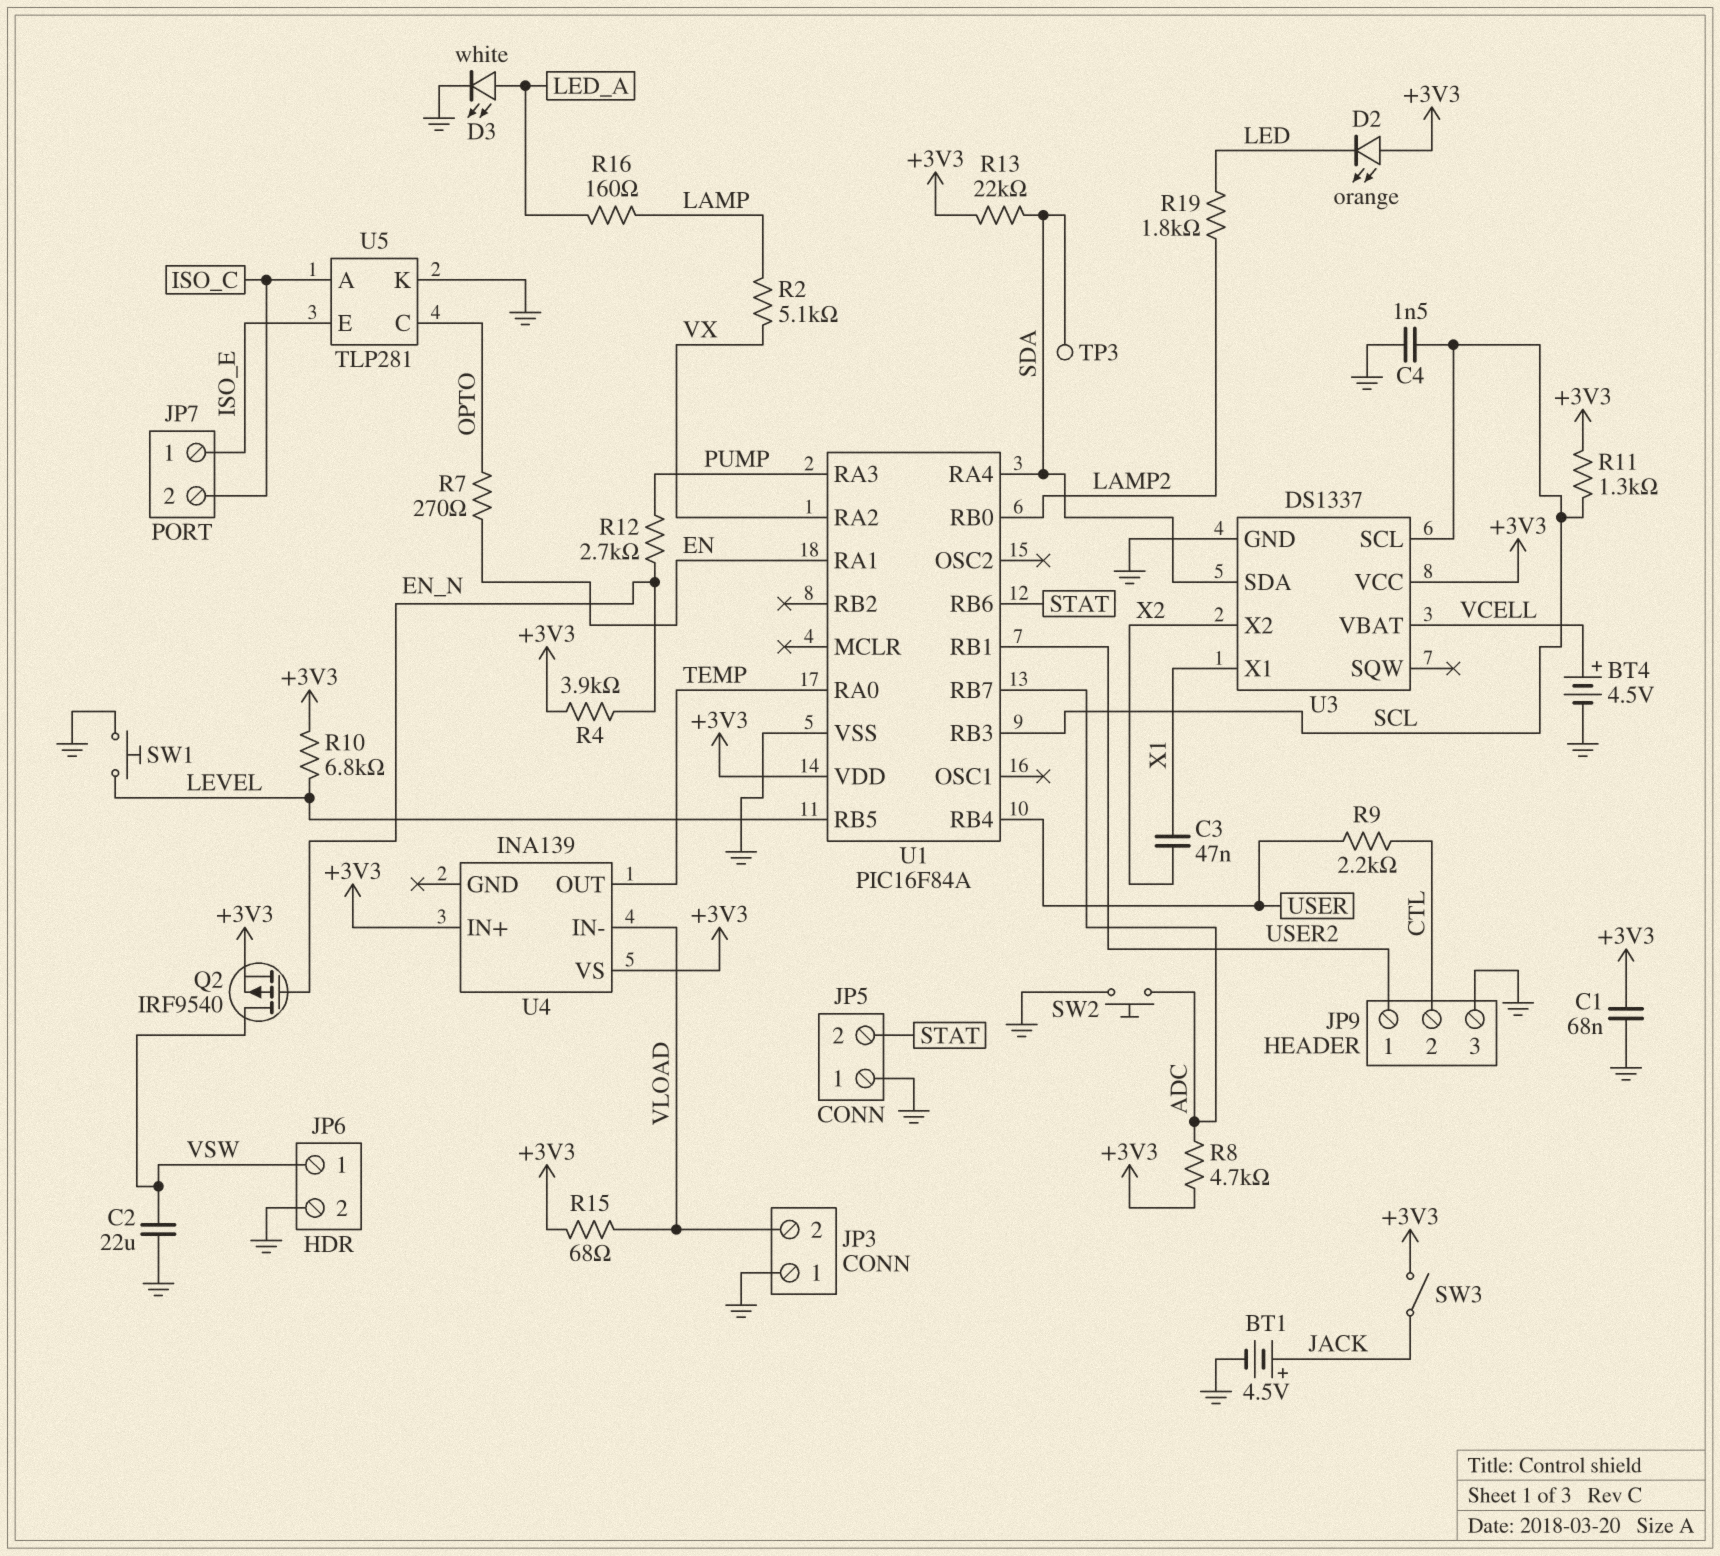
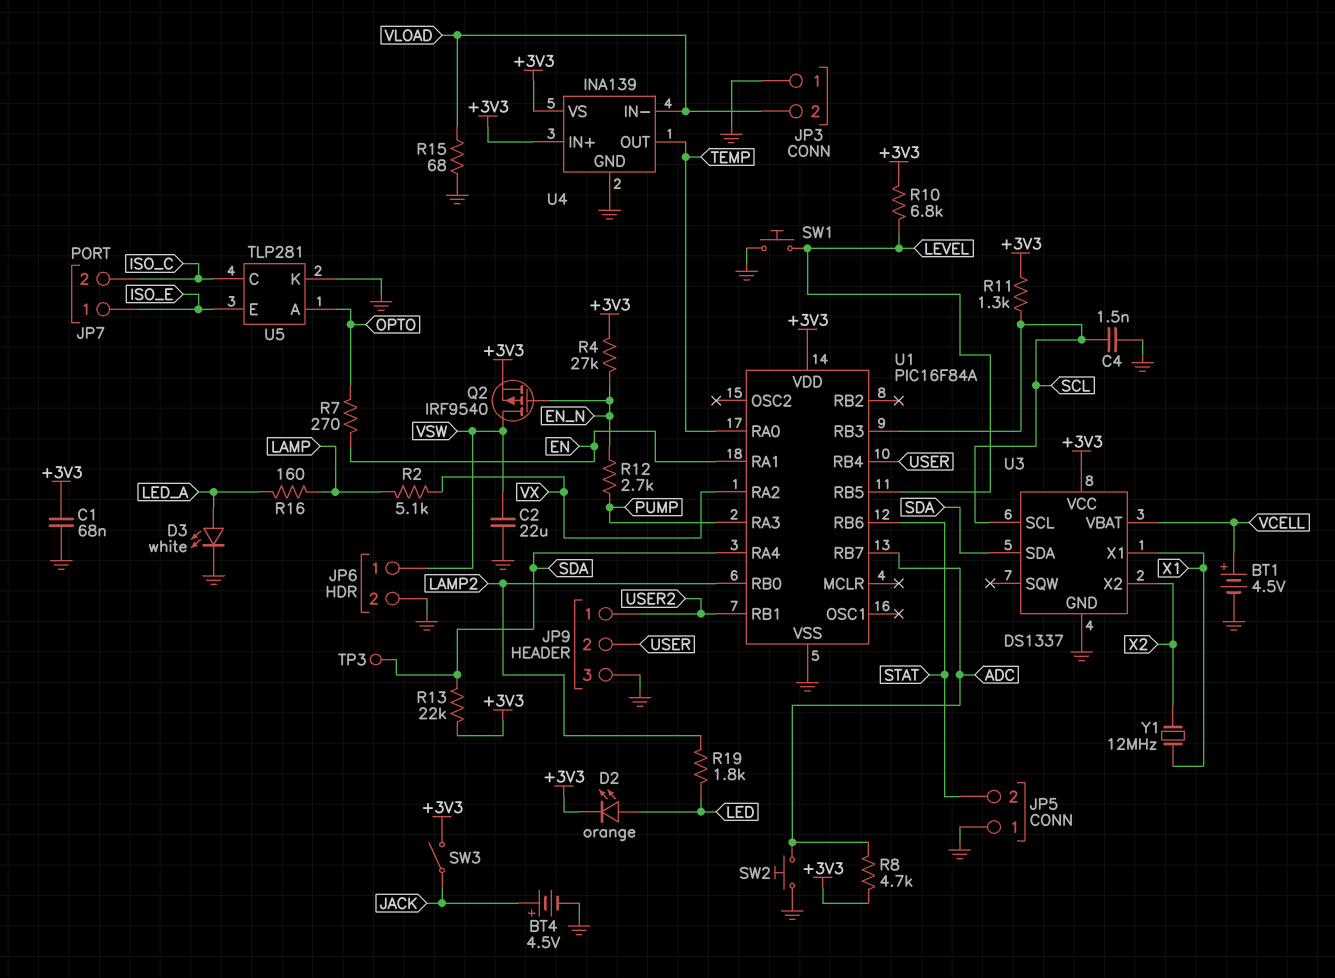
BT1: 4.5V (plus JACK, minus GND) -> 4.5V (plus VCELL, minus GND)
BT4: 4.5V (plus VCELL, minus GND) -> 4.5V (plus JACK, minus GND)
C3: 47nF (X1, X2) -> none
D2: LED orange (A +3V3, K LED) -> LED orange (A LED, K +3V3)
JP9 pin 2: CTL -> USER
R4: 3.9k (+3V3, EN_N) -> 27k (+3V3, EN_N)
R9: 2.2k (CTL, USER) -> none
R15: 68 (+3V3, VLOAD) -> 68 (GND, VLOAD)
U4 pin GND: none -> GND
U5 pin A: ISO_C -> OPTO
U5 pin C: OPTO -> ISO_C
Y1: none -> 12MHz (X1, X2)

